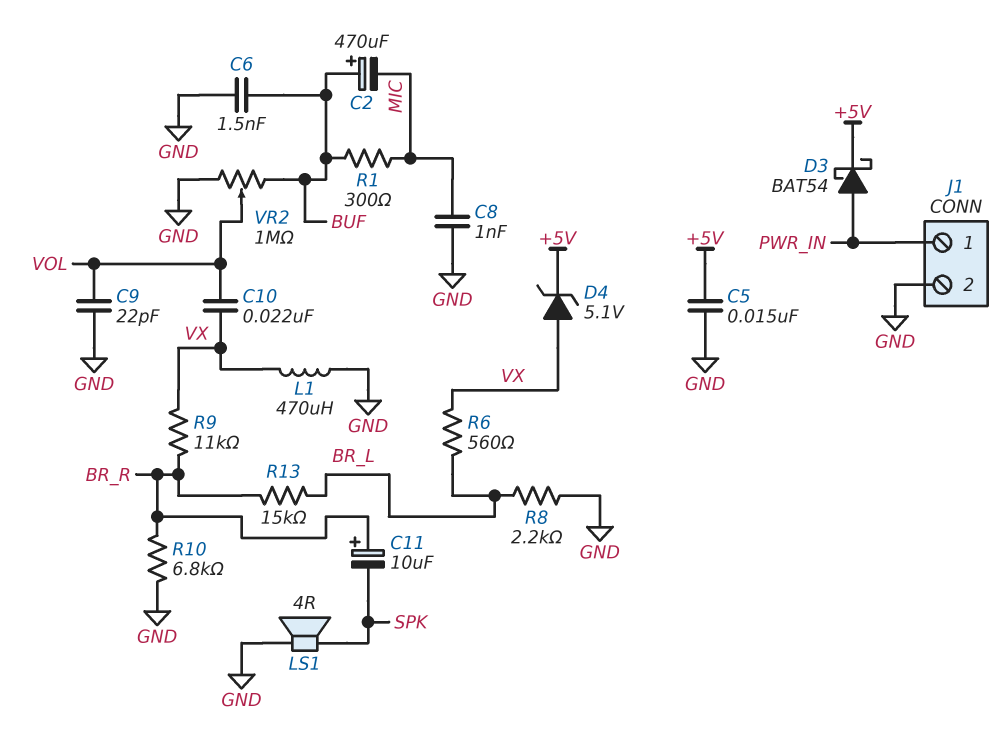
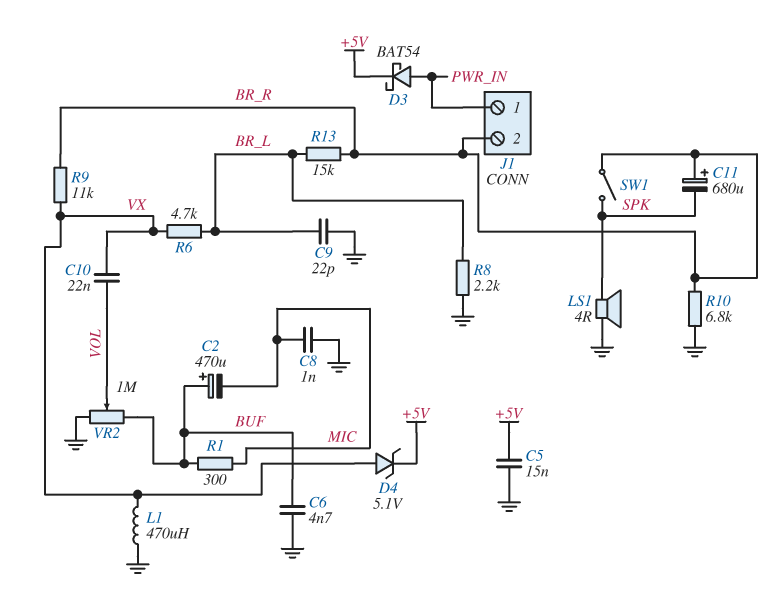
C6: 1.5nF (BUF, GND) -> 4.7nF (BUF, GND)
C9: 22pF (GND, VOL) -> 22pF (BR_L, GND)
C11: 10uF (plus BR_R, minus SPK) -> 680uF (plus BR_R, minus SPK)
J1 pin 2: GND -> BR_R
R6: 560 (BR_L, VX) -> 4.7k (BR_L, VX)
SW1: none -> switch (BR_R, SPK)

